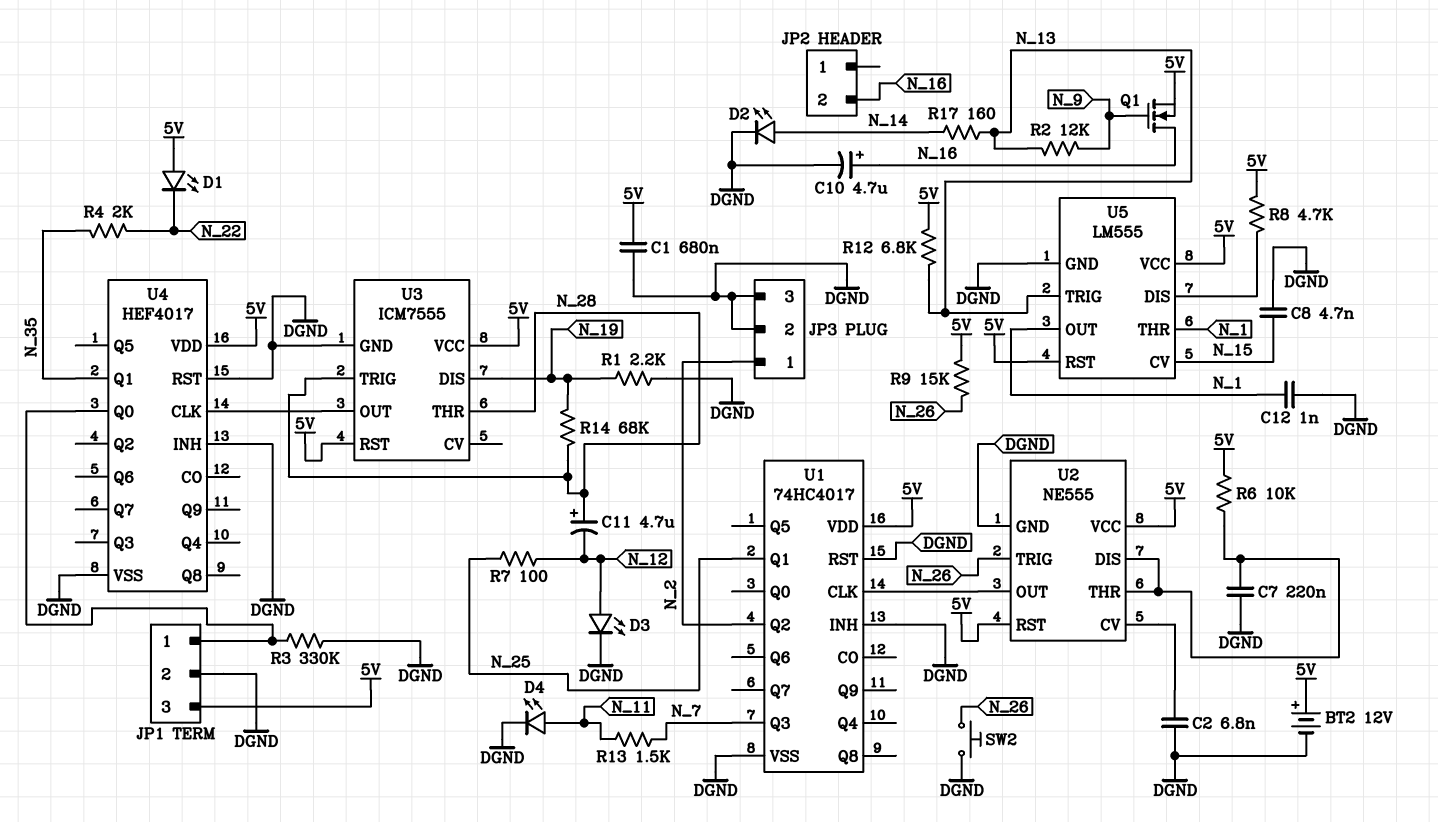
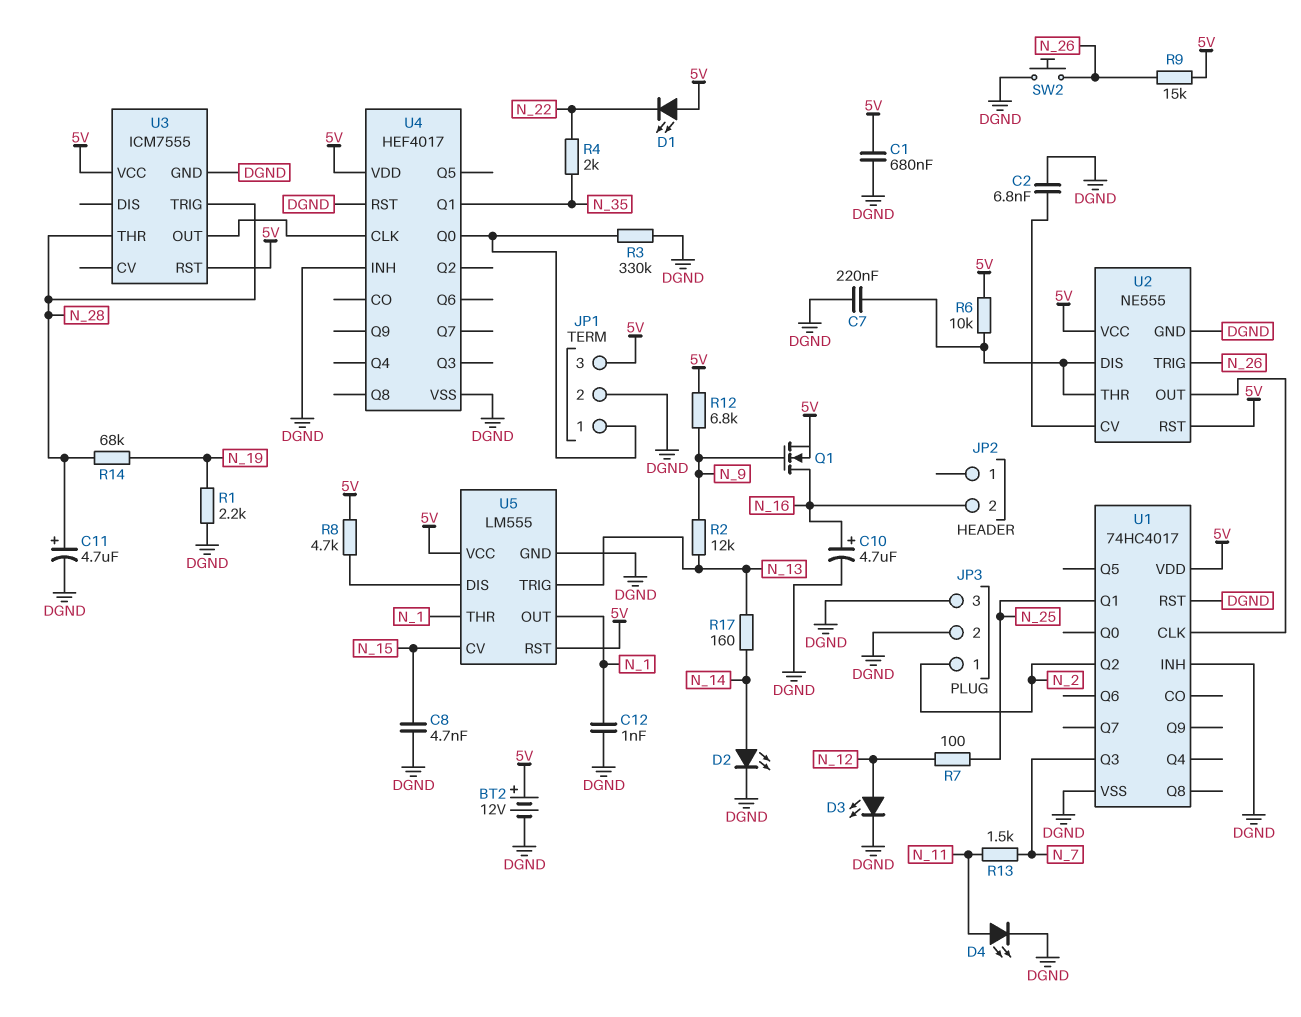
C11: 4.7uF (plus N_28, minus N_12) -> 4.7uF (plus N_28, minus DGND)
R12: 6.8k (5V, N_13) -> 6.8k (5V, N_9)
U3 pin DIS: N_19 -> none

